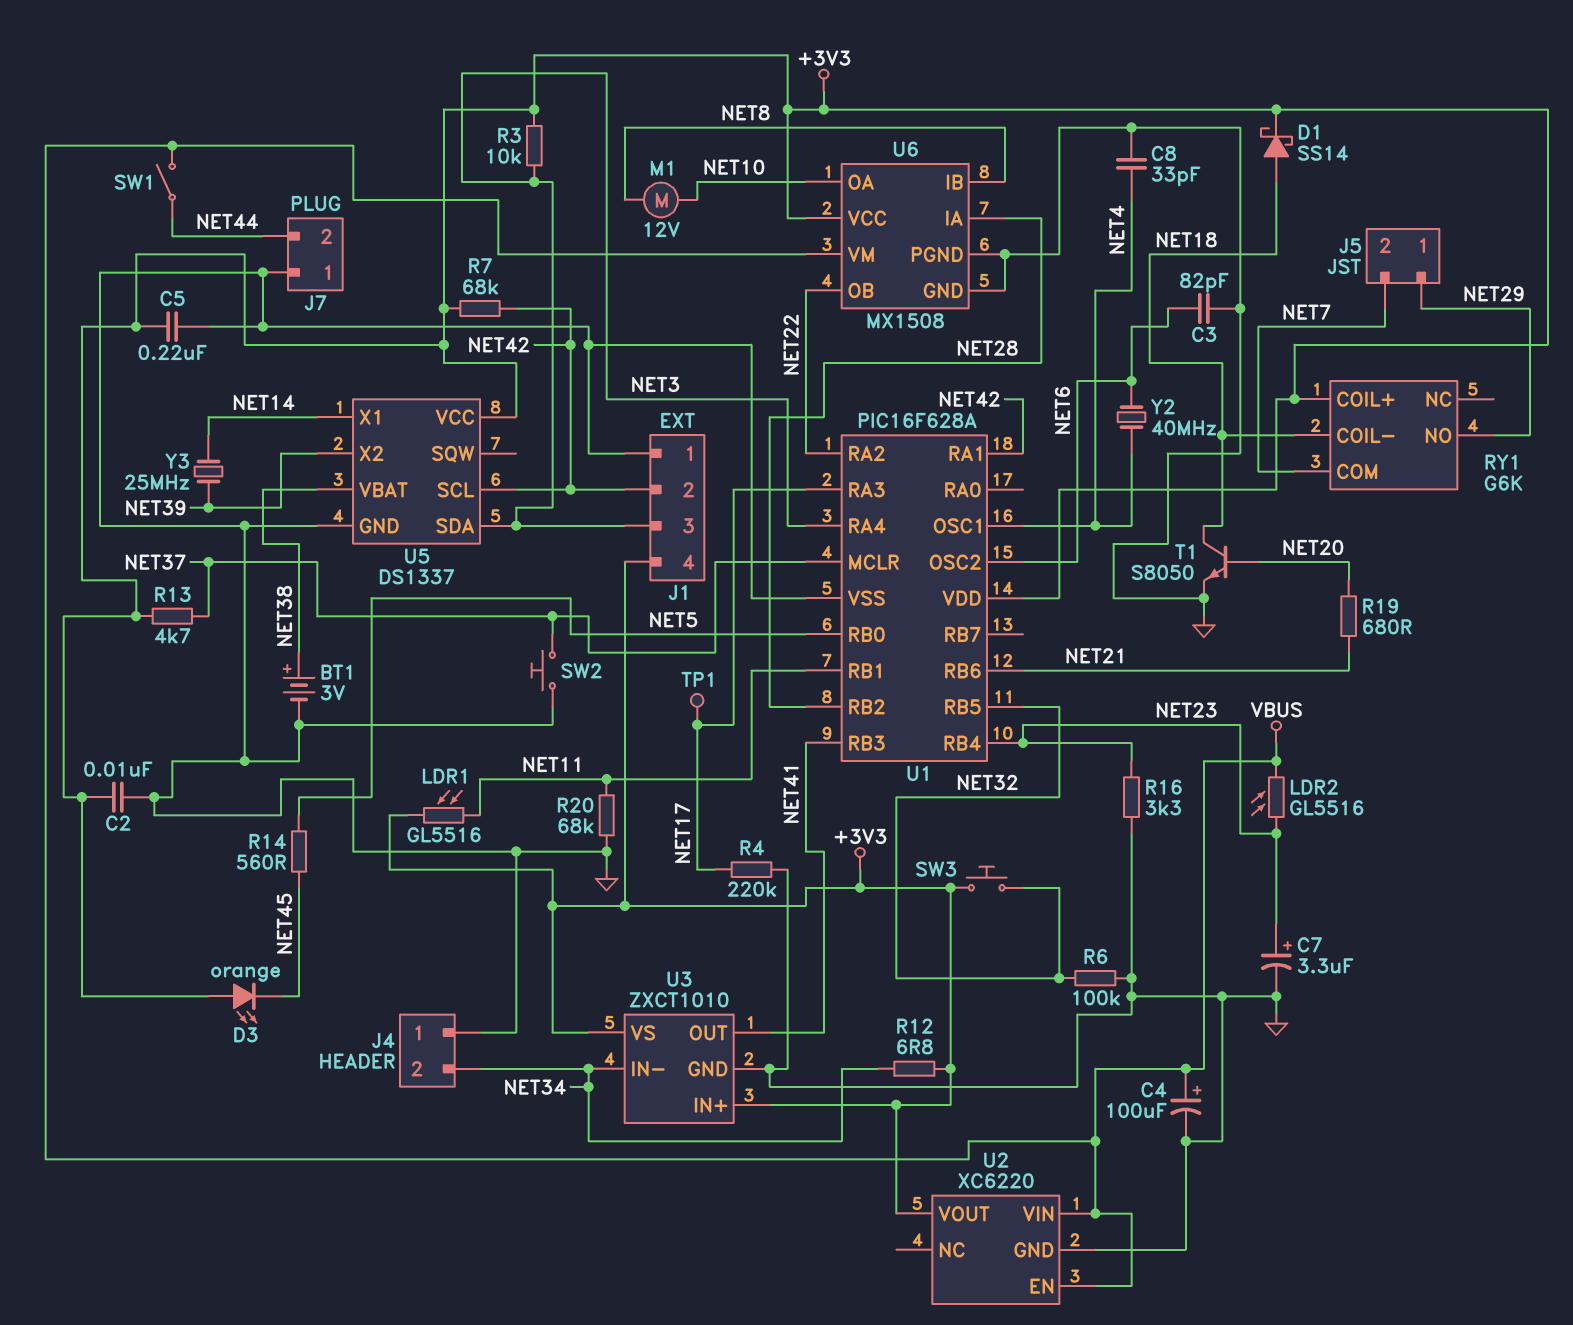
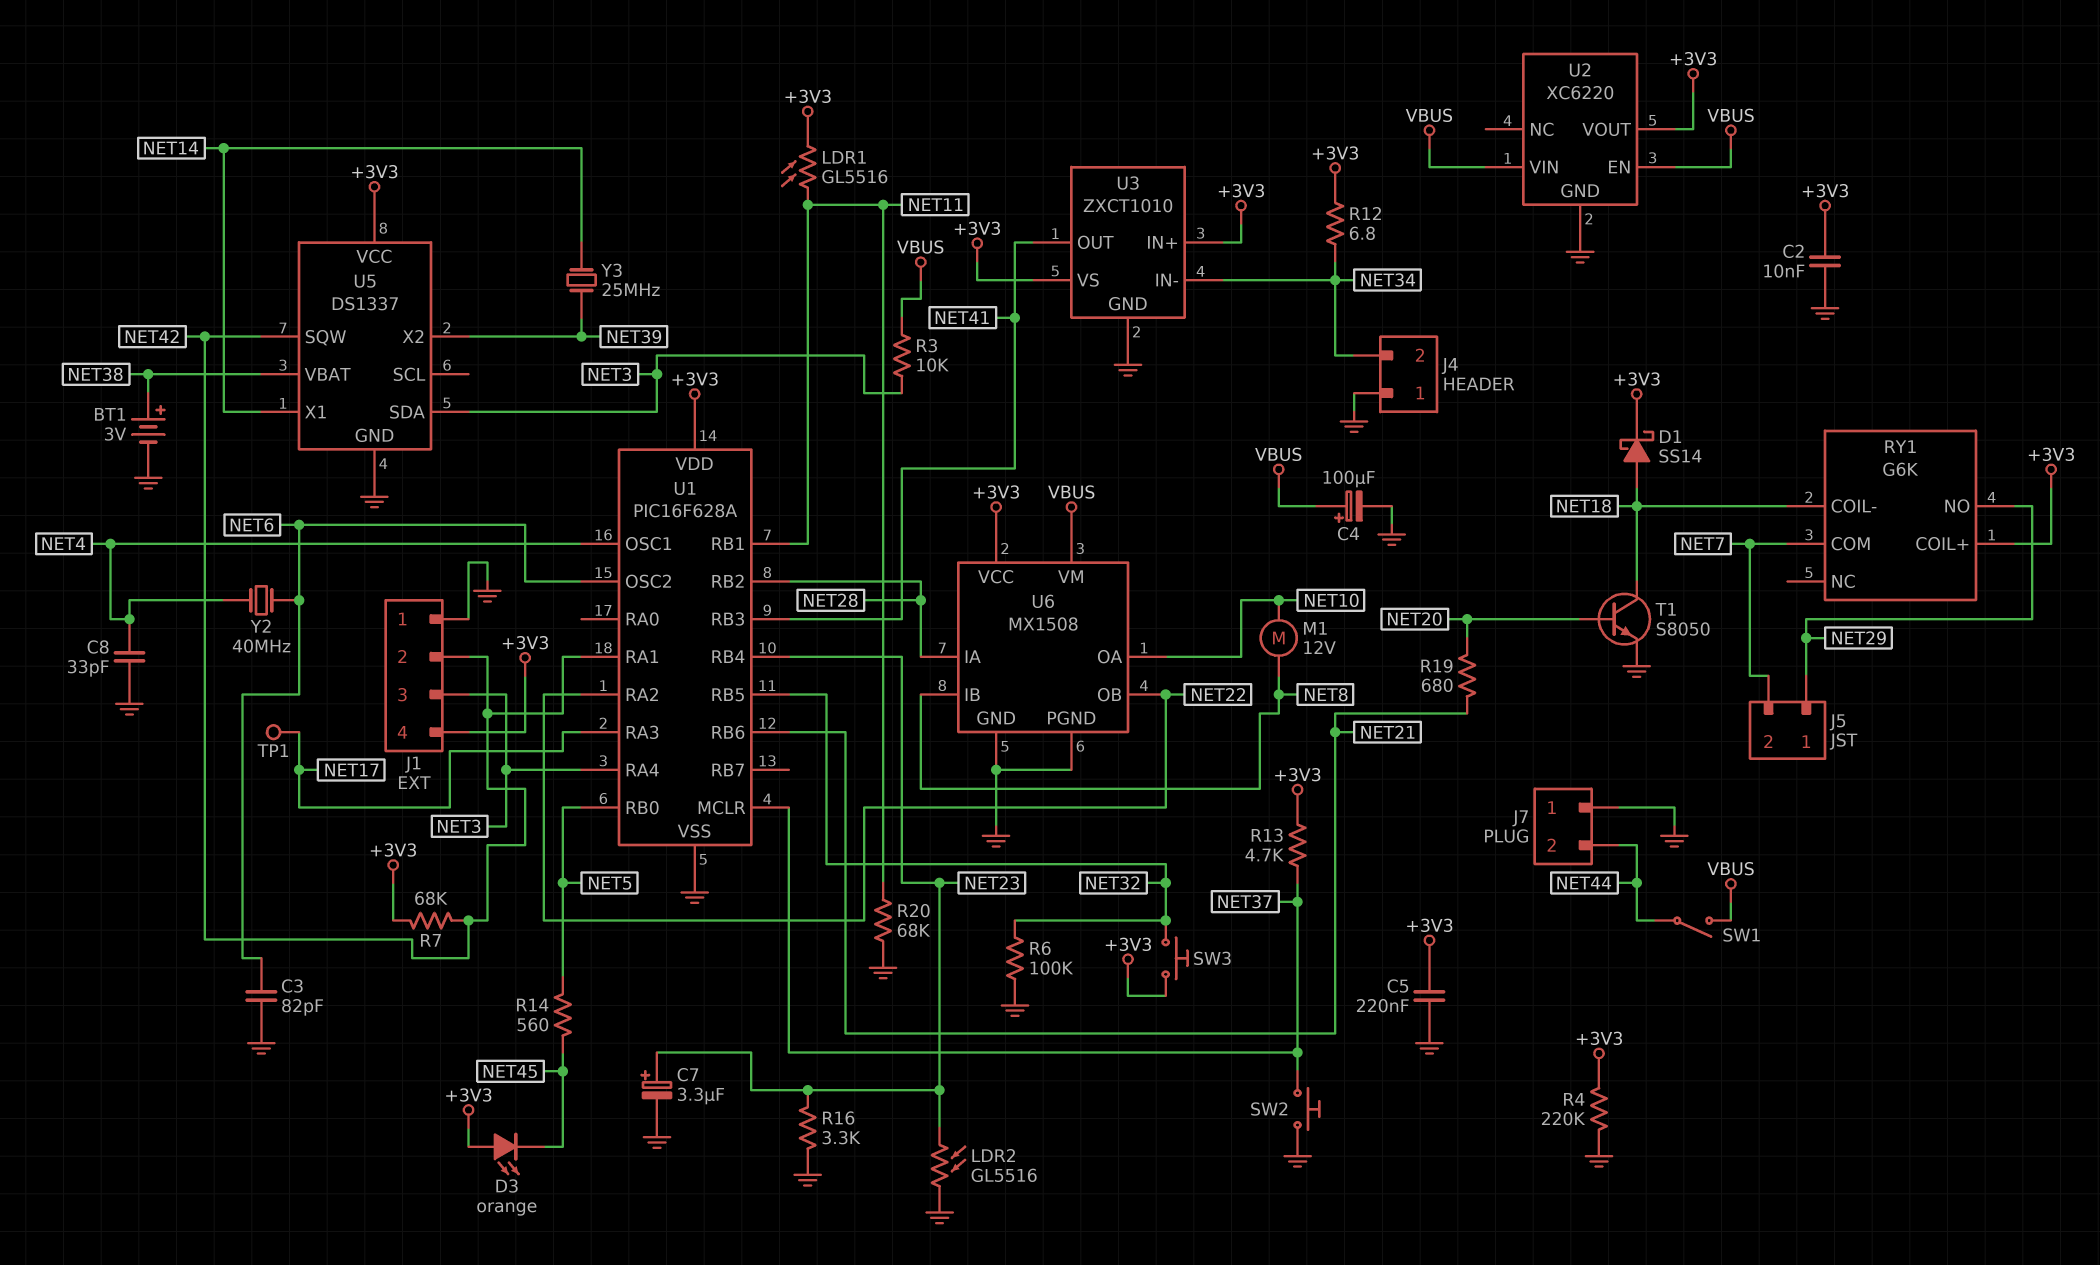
LDR2: GL5516 (NET23, VBUS) -> GL5516 (GND, NET23)
R3: 10k (+3V3, NET3) -> 10k (NET3, VBUS)
R4: 220k (GND, NET17) -> 220k (+3V3, GND)
U5 pin SCL: NET42 -> none
U5 pin SQW: none -> NET42

